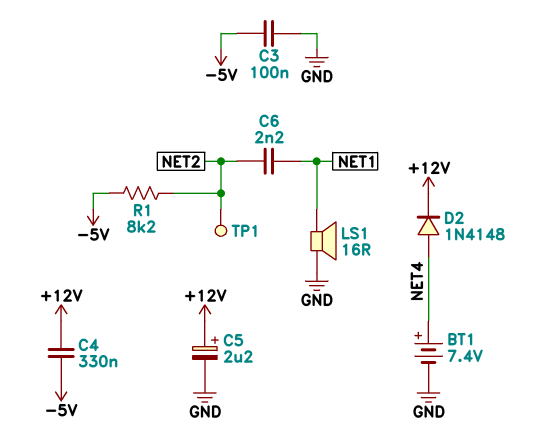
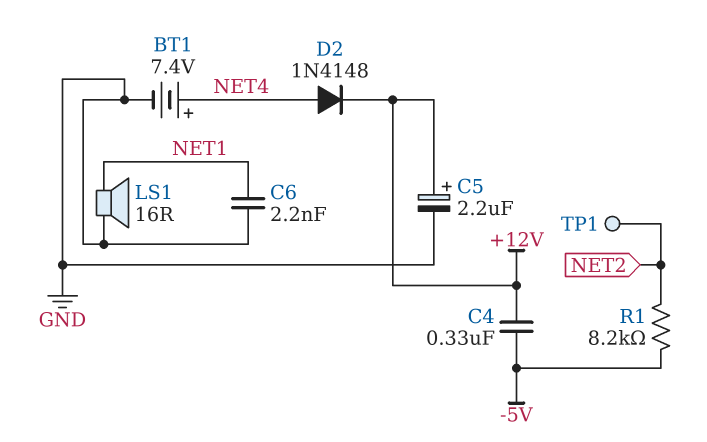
C3: 100nF (-5V, GND) -> none
C6: 2.2nF (NET1, NET2) -> 2.2nF (GND, NET1)

